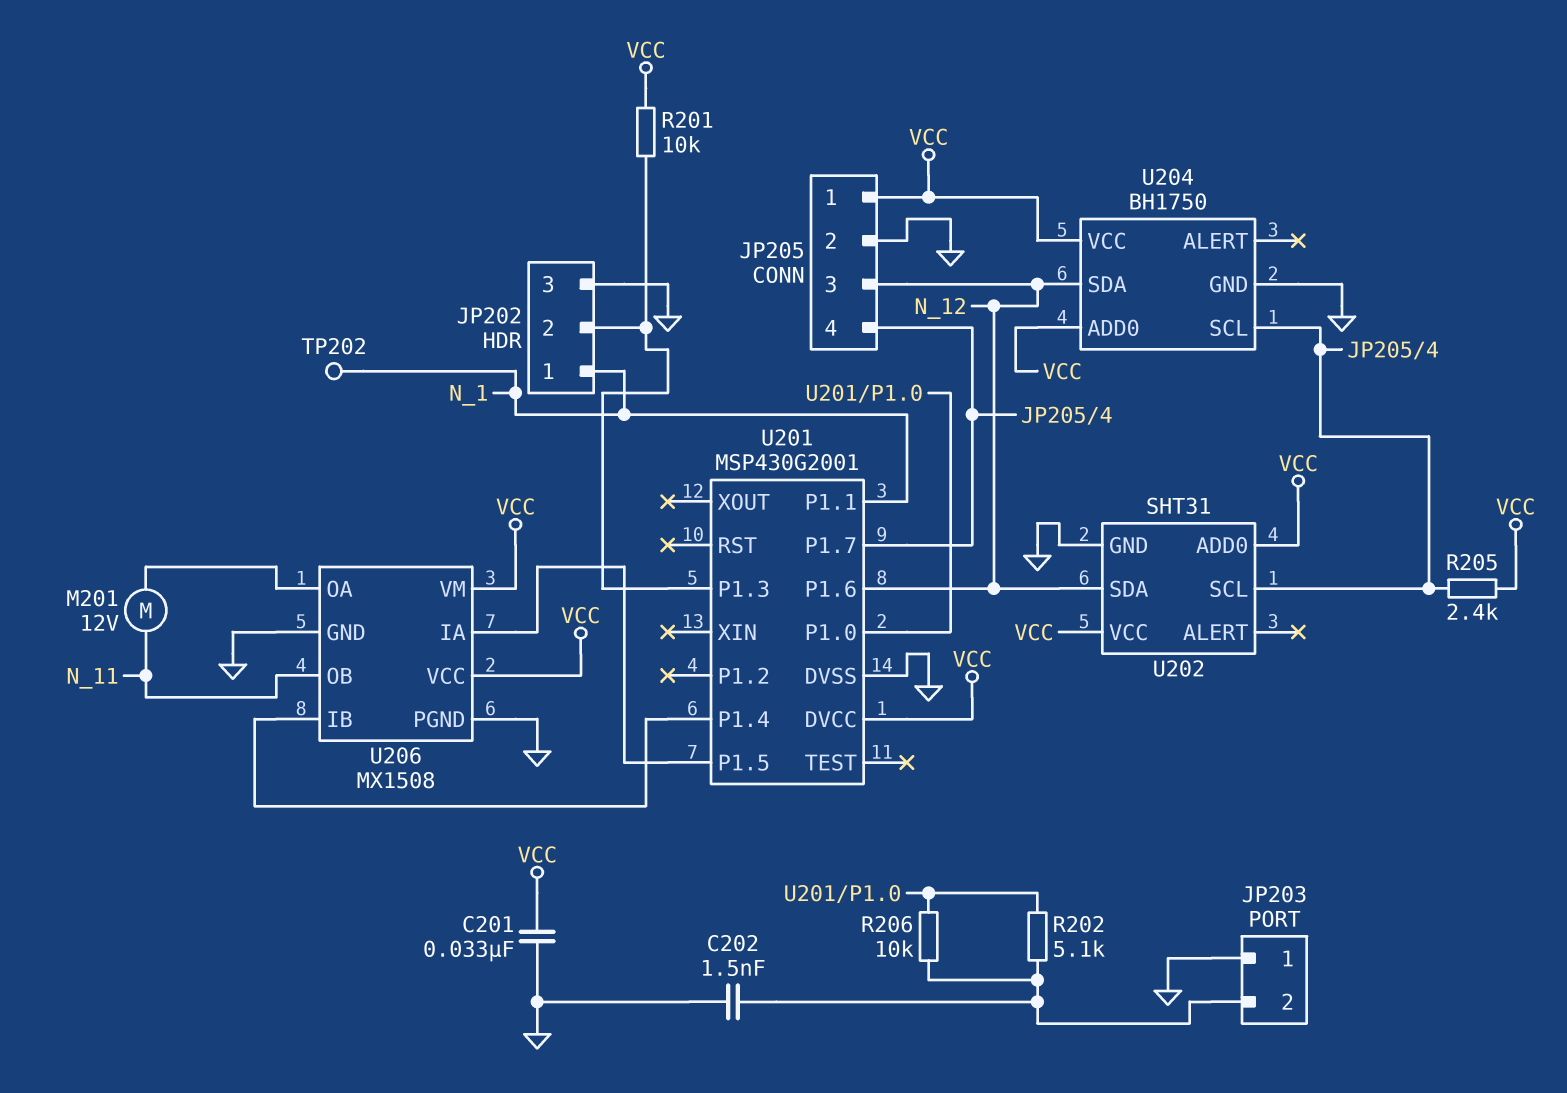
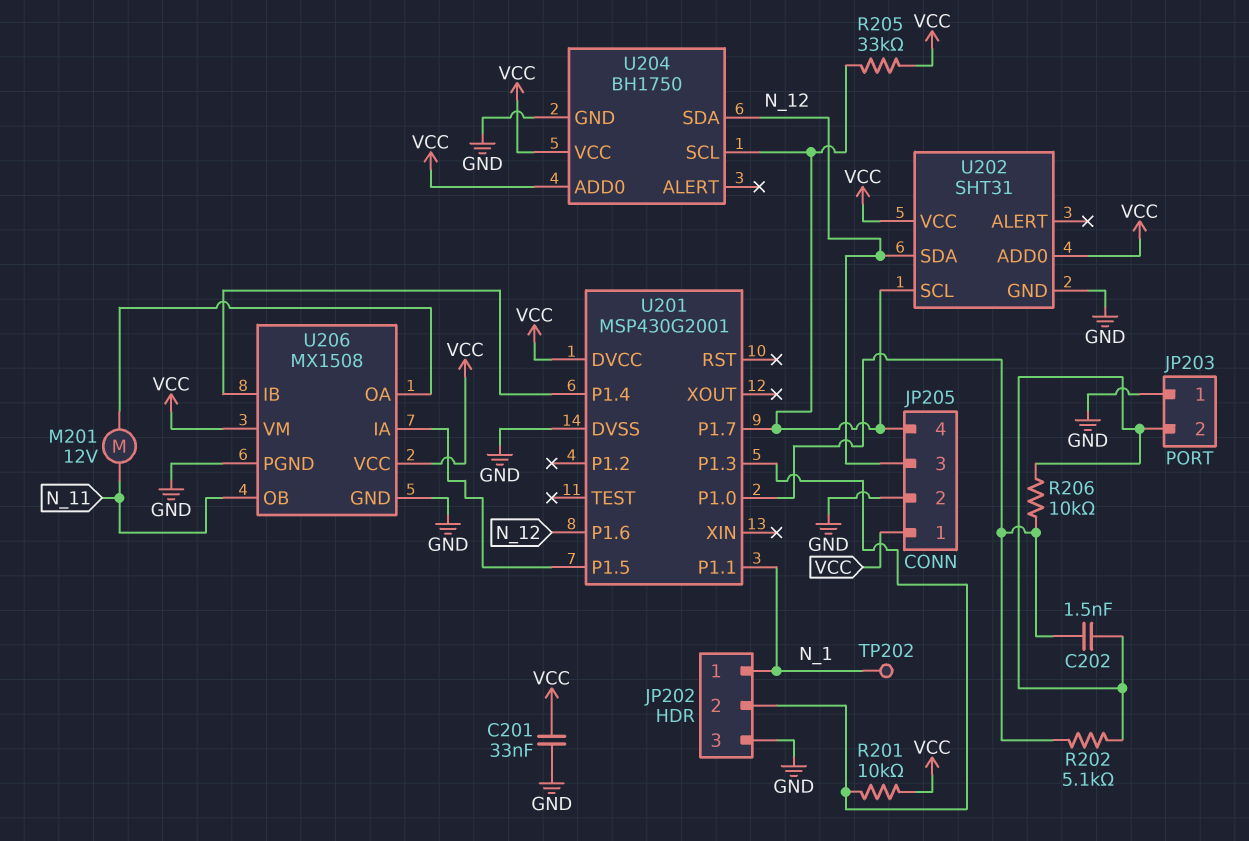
C202: 1.5nF (GND, JP203/2) -> 1.5nF (JP203/2, U201/P1.0)
R205: 2.4k (JP205/4, VCC) -> 33k (JP205/4, VCC)

